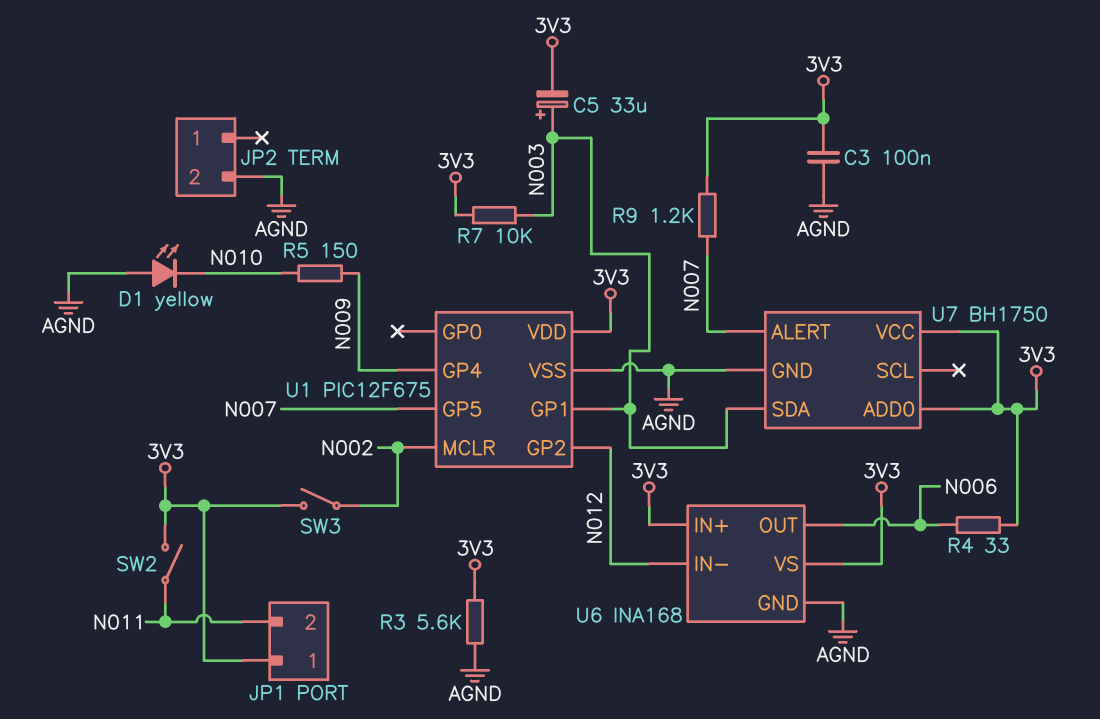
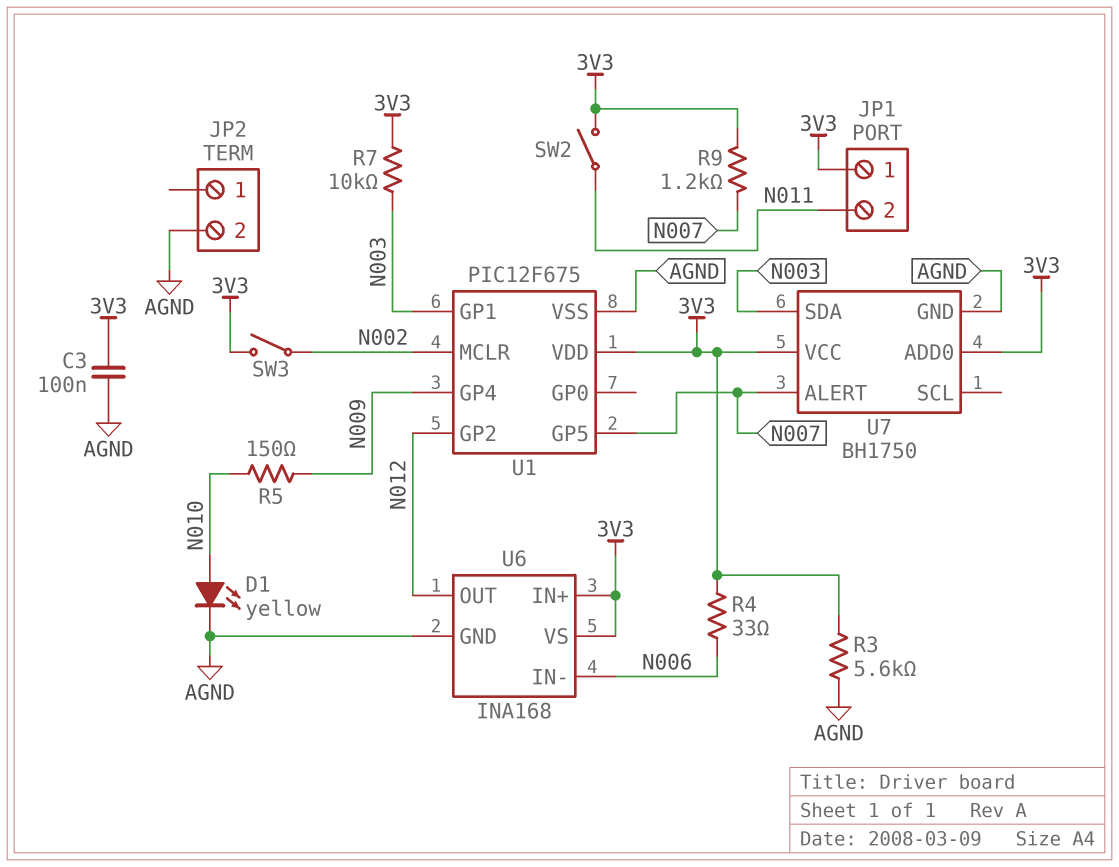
C5: 33uF (plus N003, minus 3V3) -> none
D1: LED yellow (A AGND, K N010) -> LED yellow (A N010, K AGND)
U6 pin IN-: N012 -> N006
U6 pin OUT: N006 -> N012

